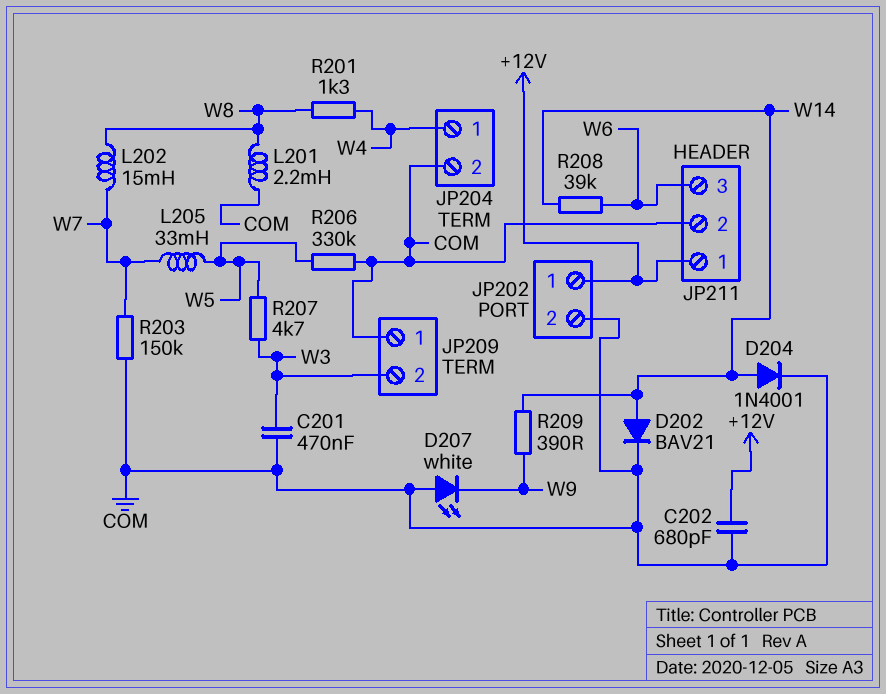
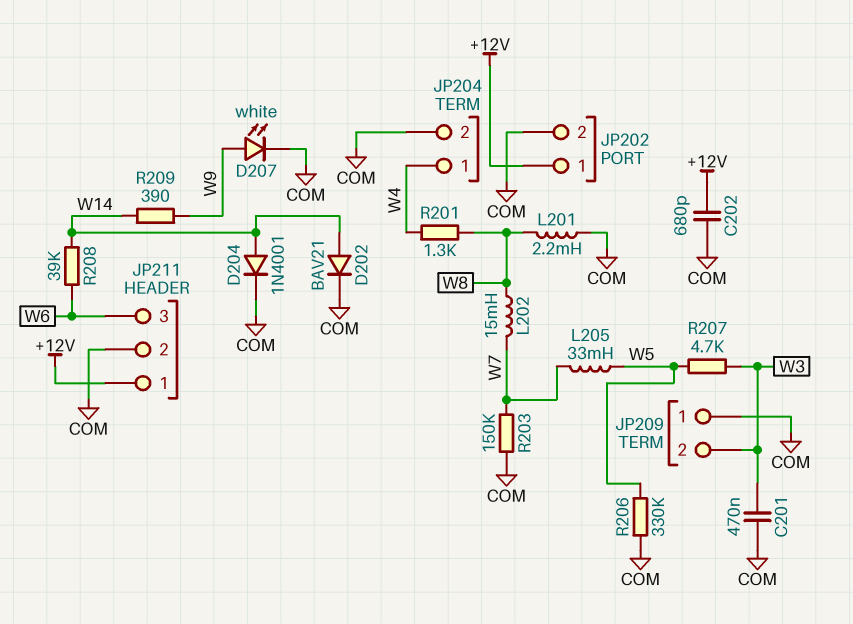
D207: LED white (A COM, K W9) -> LED white (A W9, K COM)

